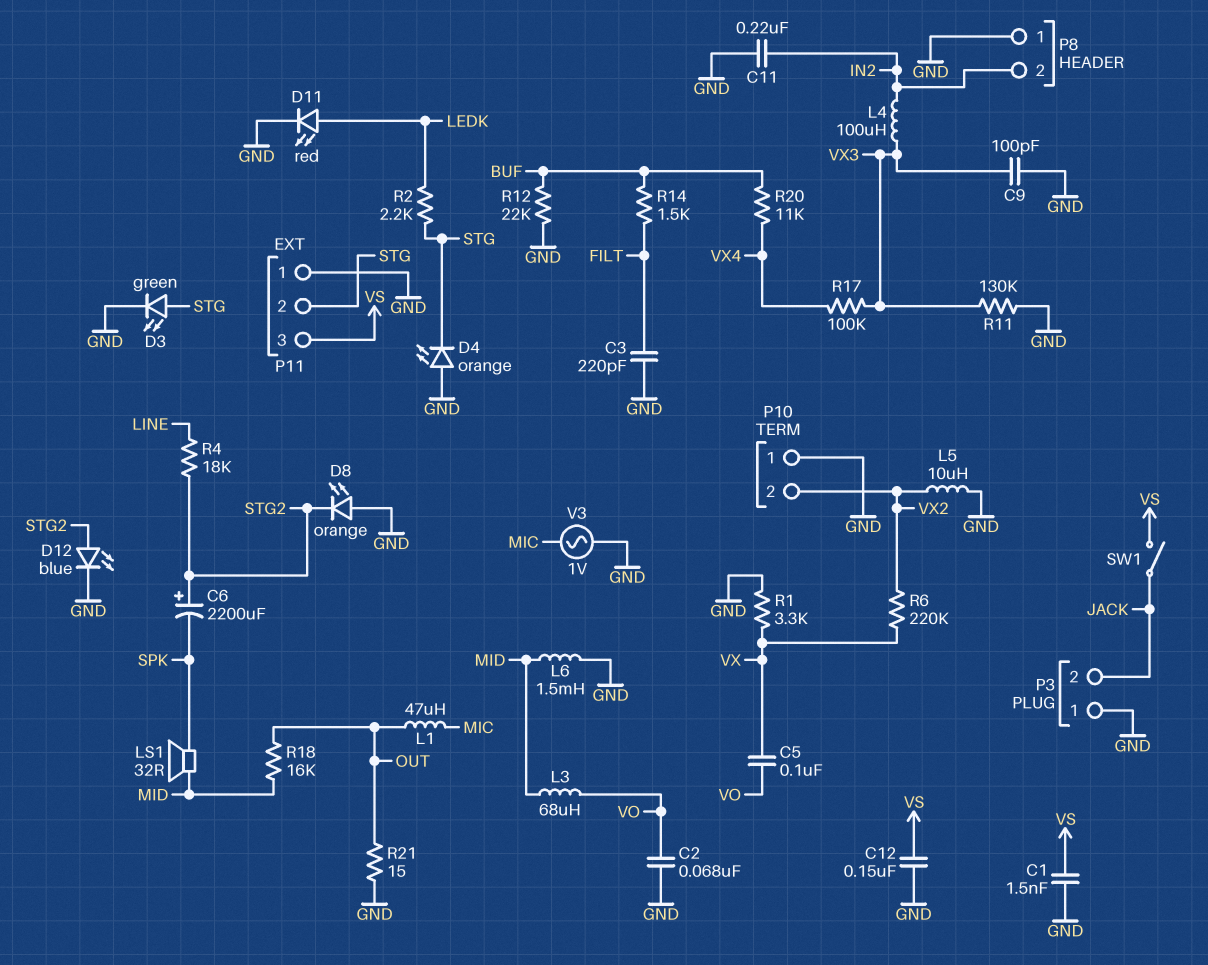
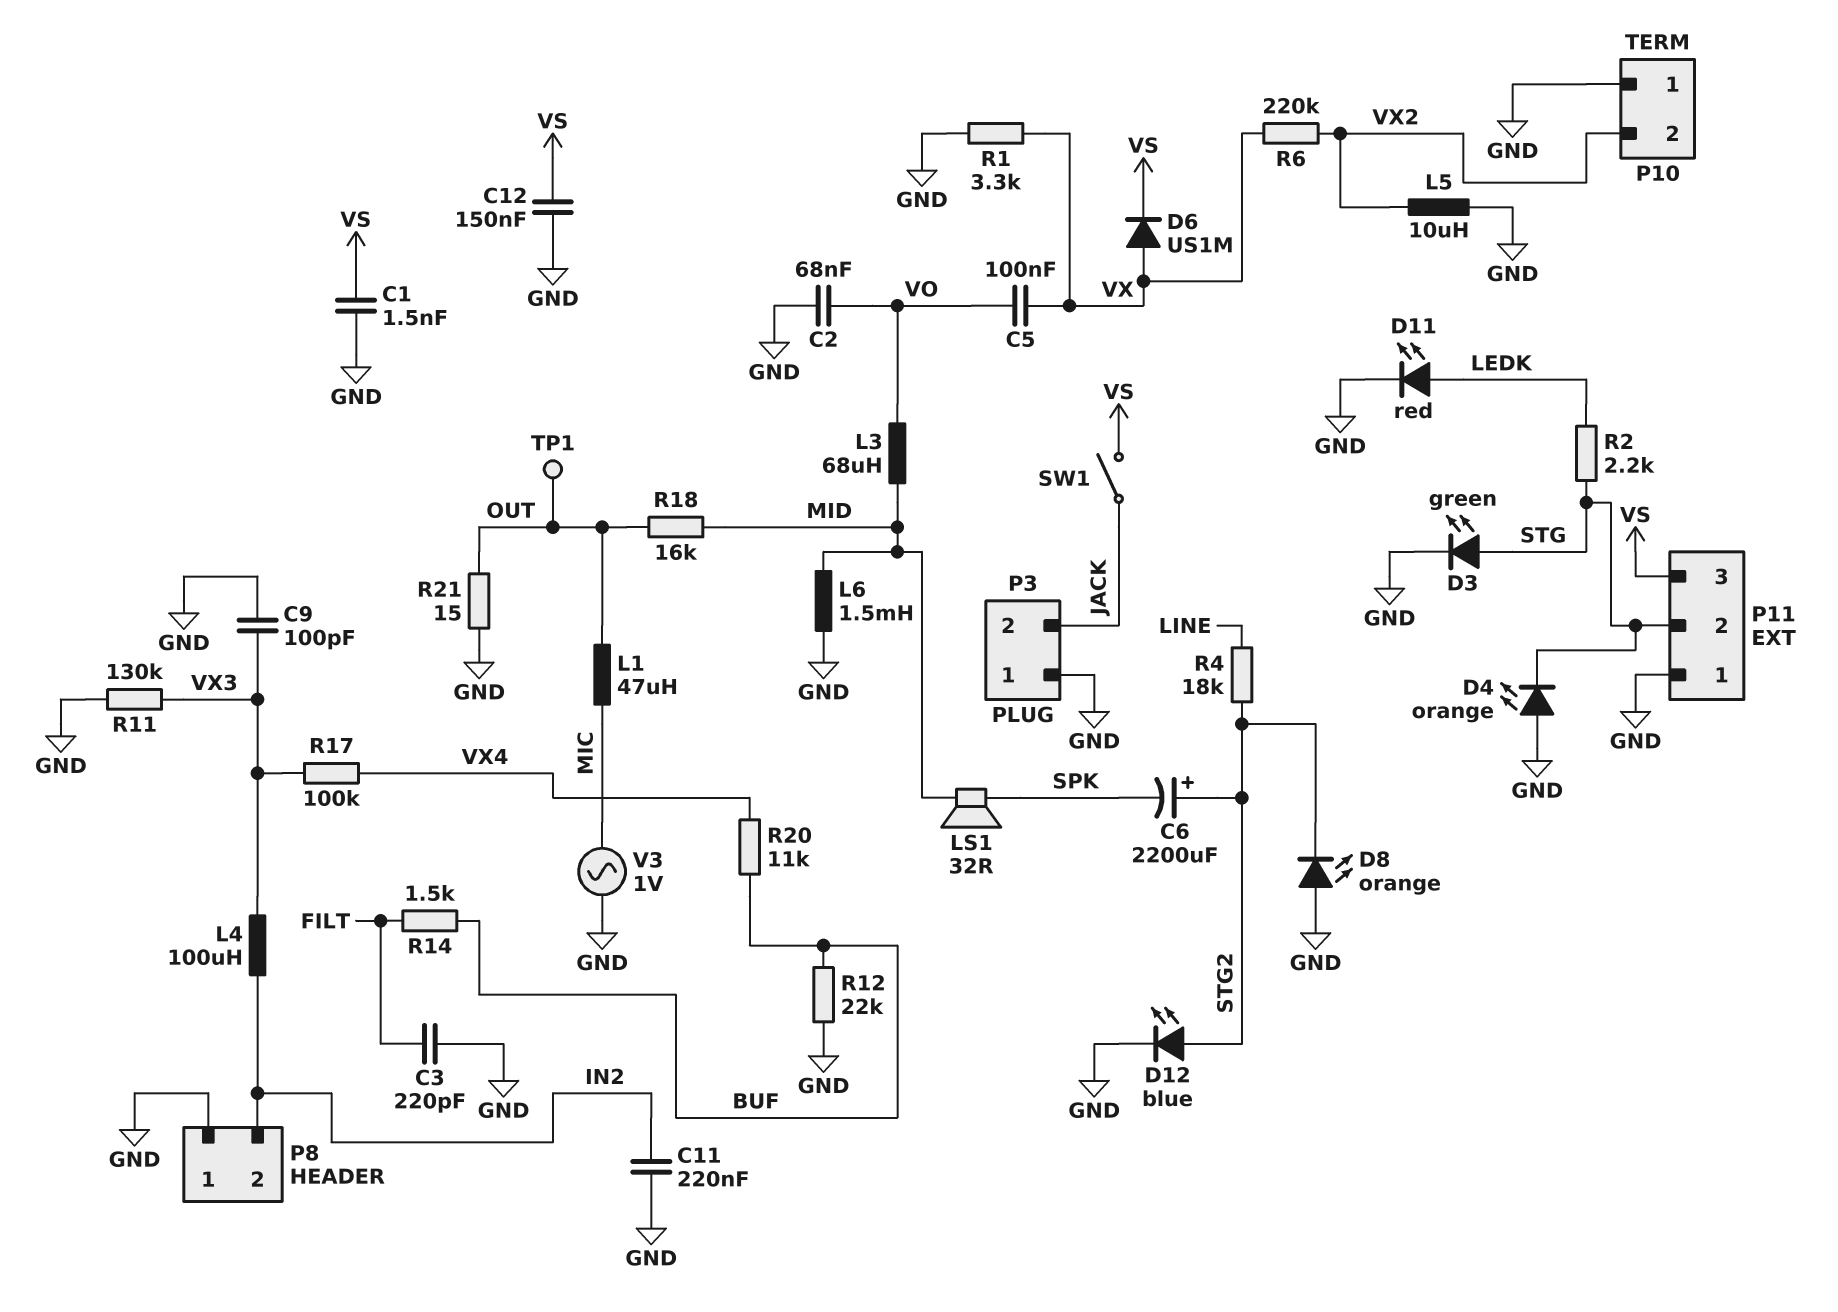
D6: none -> diode US1M (A VX, K VS)
TP1: none -> test point (OUT)

